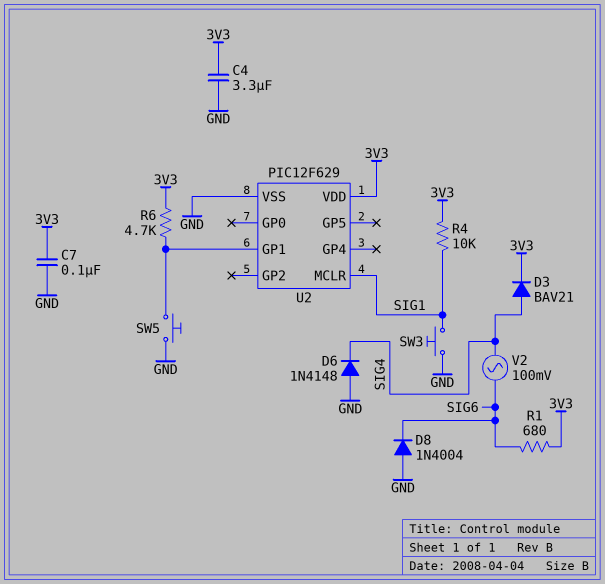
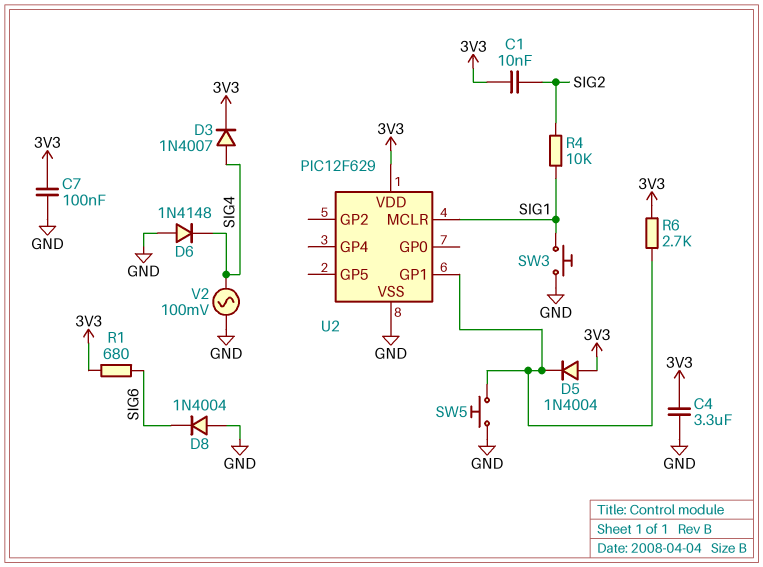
C1: none -> 10nF (3V3, SIG2)
D3: diode BAV21 (A SIG4, K 3V3) -> diode 1N4007 (A SIG4, K 3V3)
D5: none -> diode 1N4004 (A 3V3, K U2/GP1)
R4: 10k (3V3, SIG1) -> 10k (SIG1, SIG2)
R6: 4.7k (3V3, U2/GP1) -> 2.7k (3V3, U2/GP1)
V2: AC 100mV (SIG4, SIG6) -> AC 100mV (GND, SIG4)

